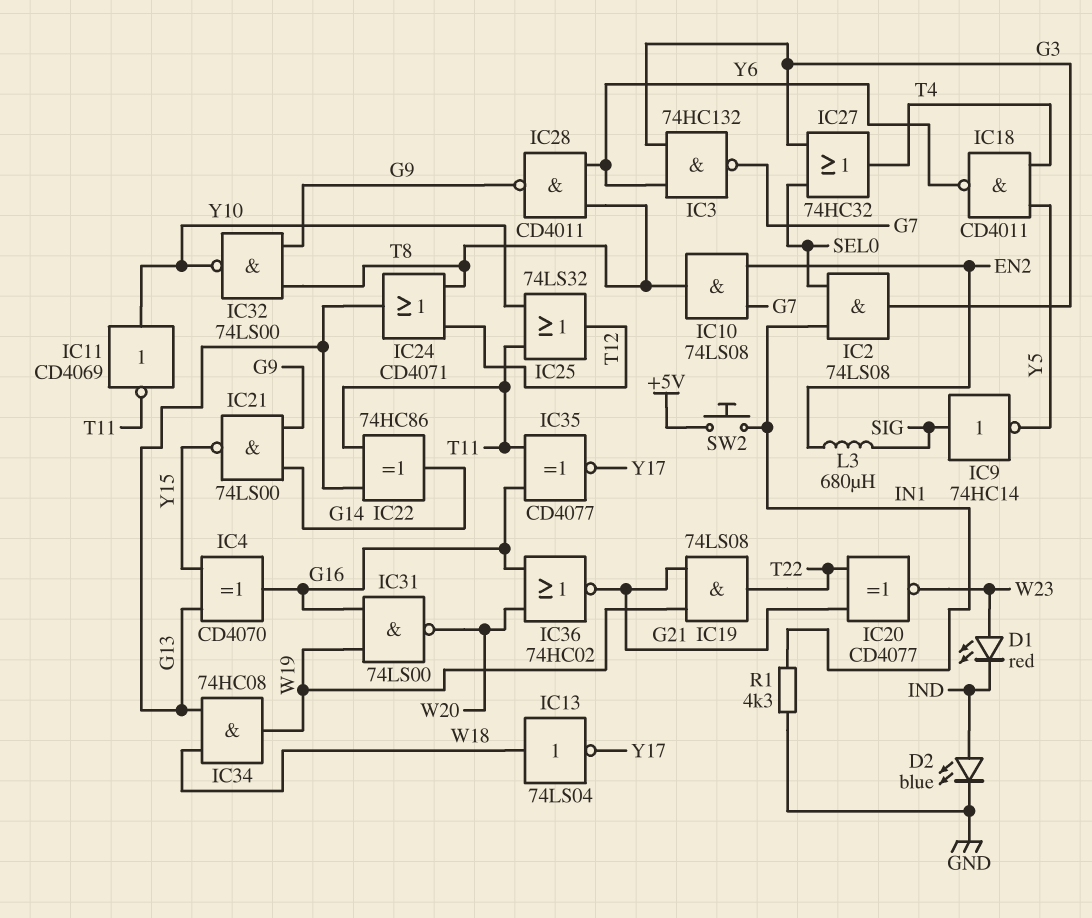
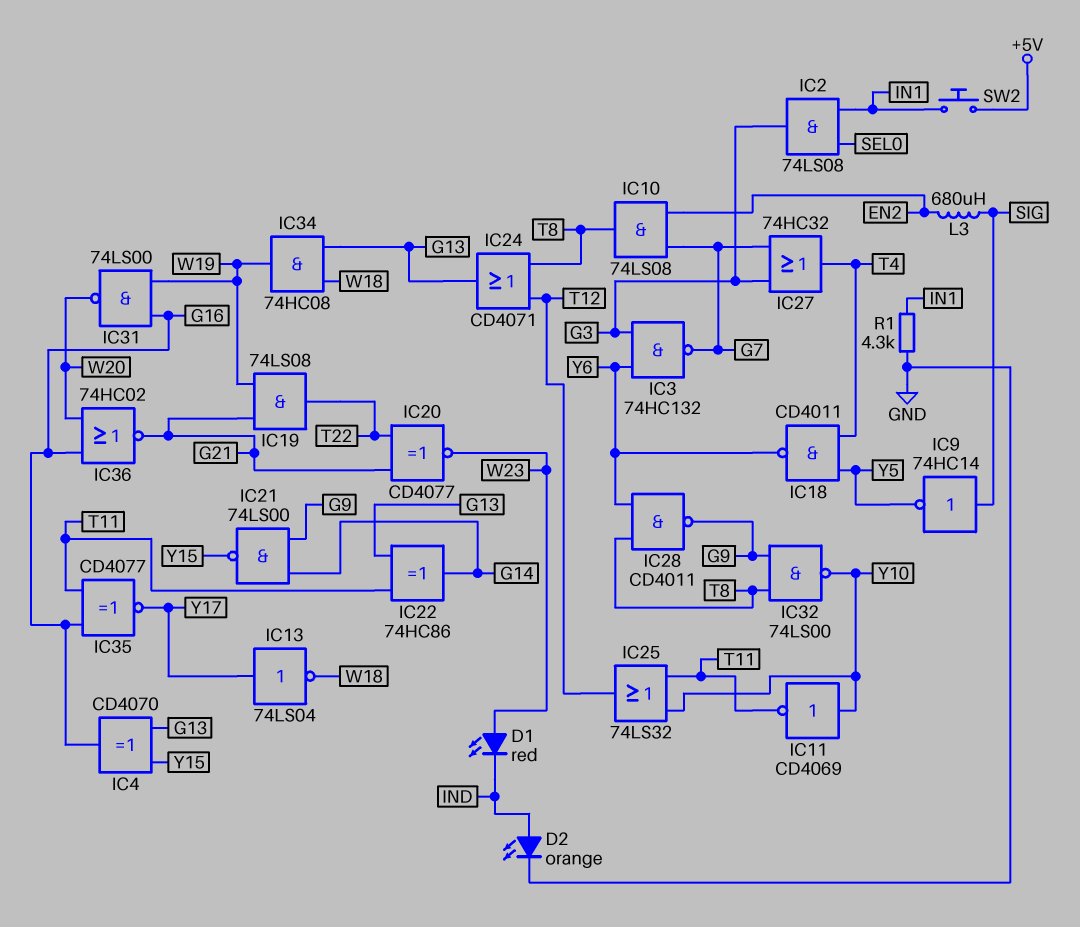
D2: LED blue (A IND, K GND) -> LED orange (A IND, K GND)
IC13: NOT 74LS04 (in W18, out Y17) -> NOT 74LS04 (in Y17, out W18)
IC27: OR 74HC32 (in G3, in SEL0, out T4) -> OR 74HC32 (in G3, in G7, out T4)

